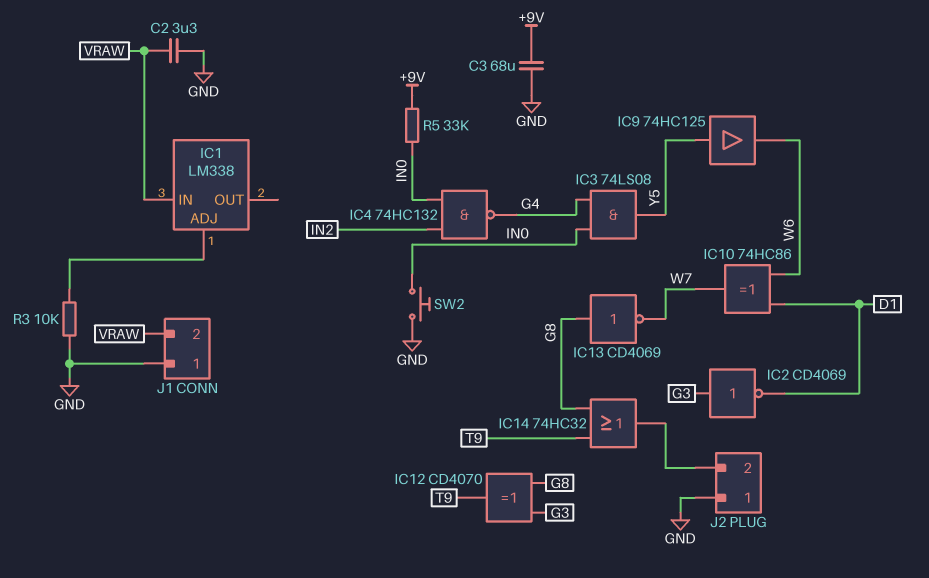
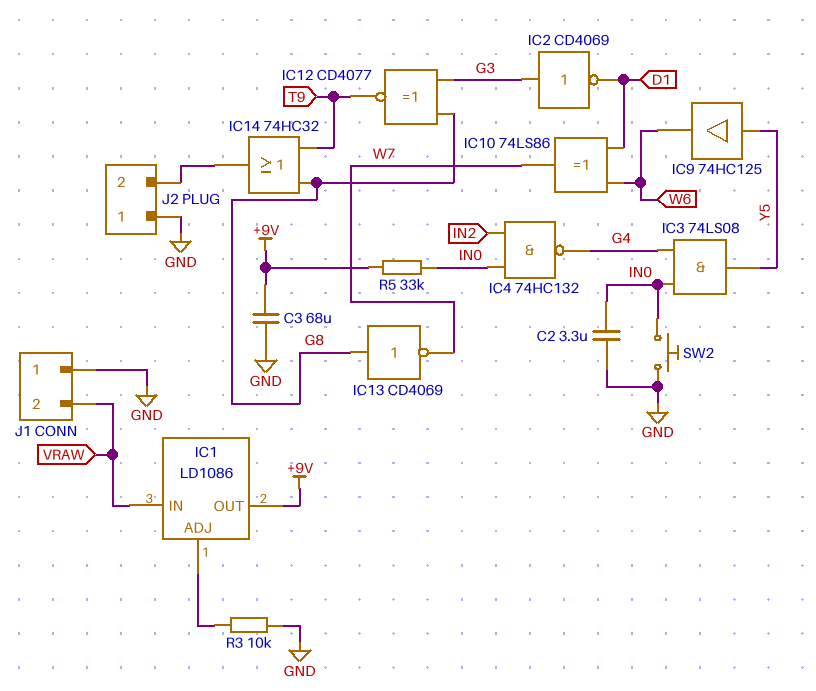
C2: 3.3uF (GND, VRAW) -> 3.3uF (GND, IN0)
IC1: LM338 -> LD1086
IC1 pin OUT: none -> +9V
IC10: XOR 74HC86 (in D1, in W6, out W7) -> XOR 74LS86 (in D1, in W6, out W7)
IC12: XOR CD4070 (in G3, in G8, out T9) -> XNOR CD4077 (in G3, in G8, out T9)

